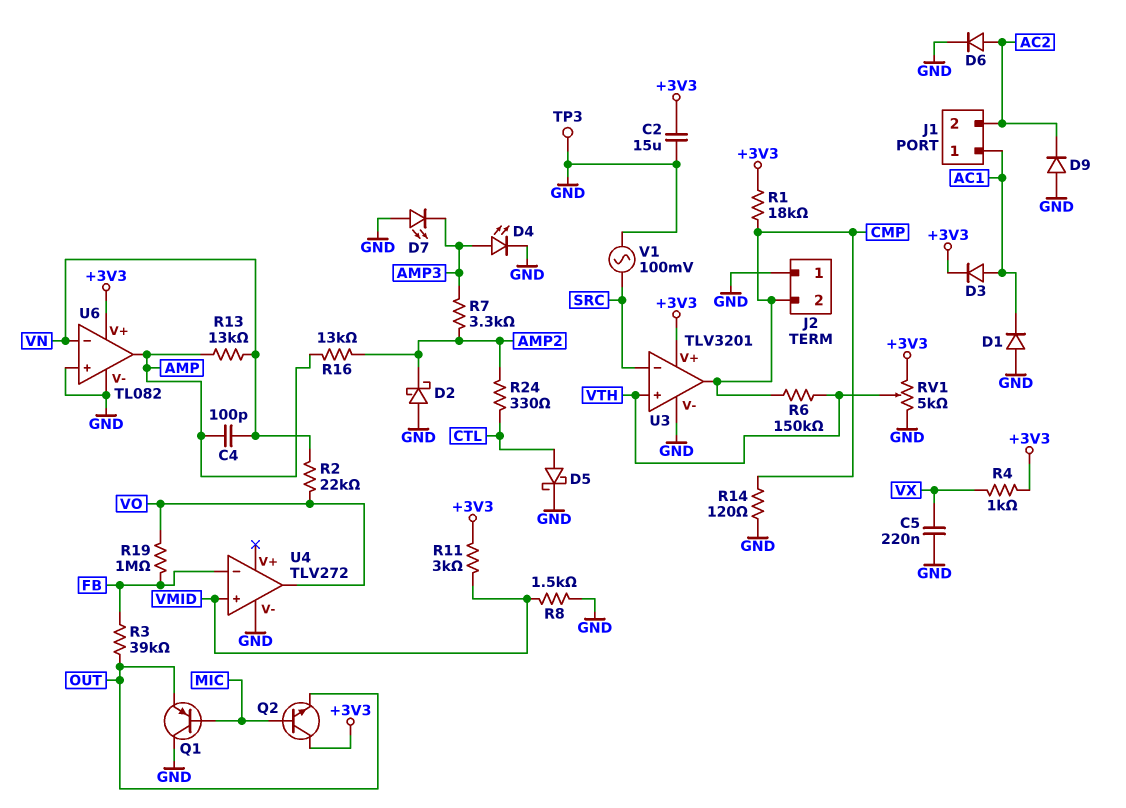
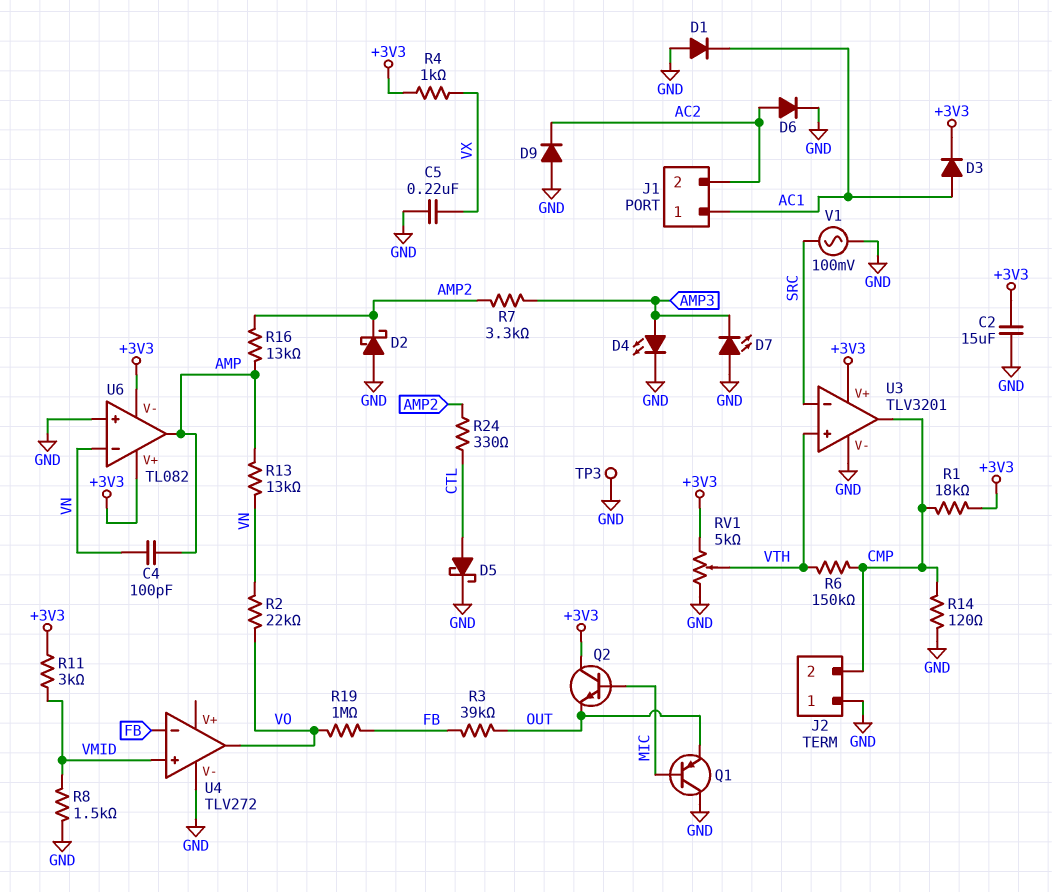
U6 pin V-: GND -> +3V3

